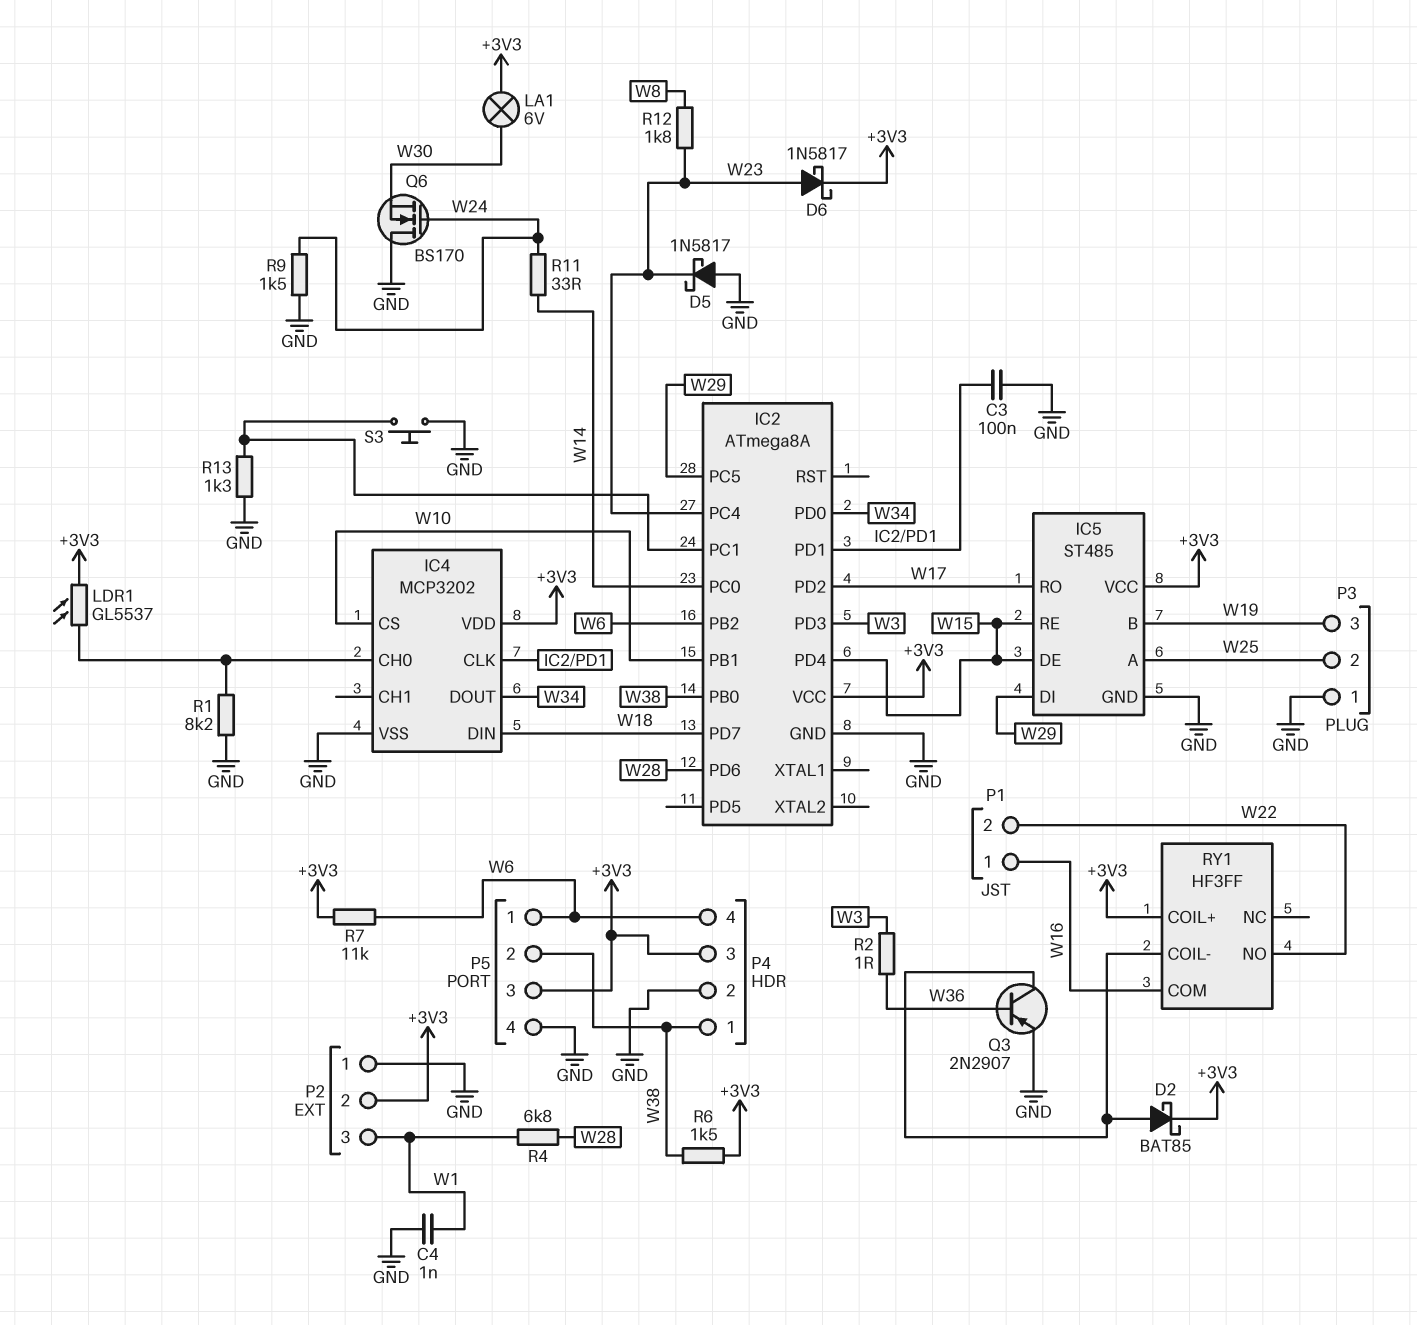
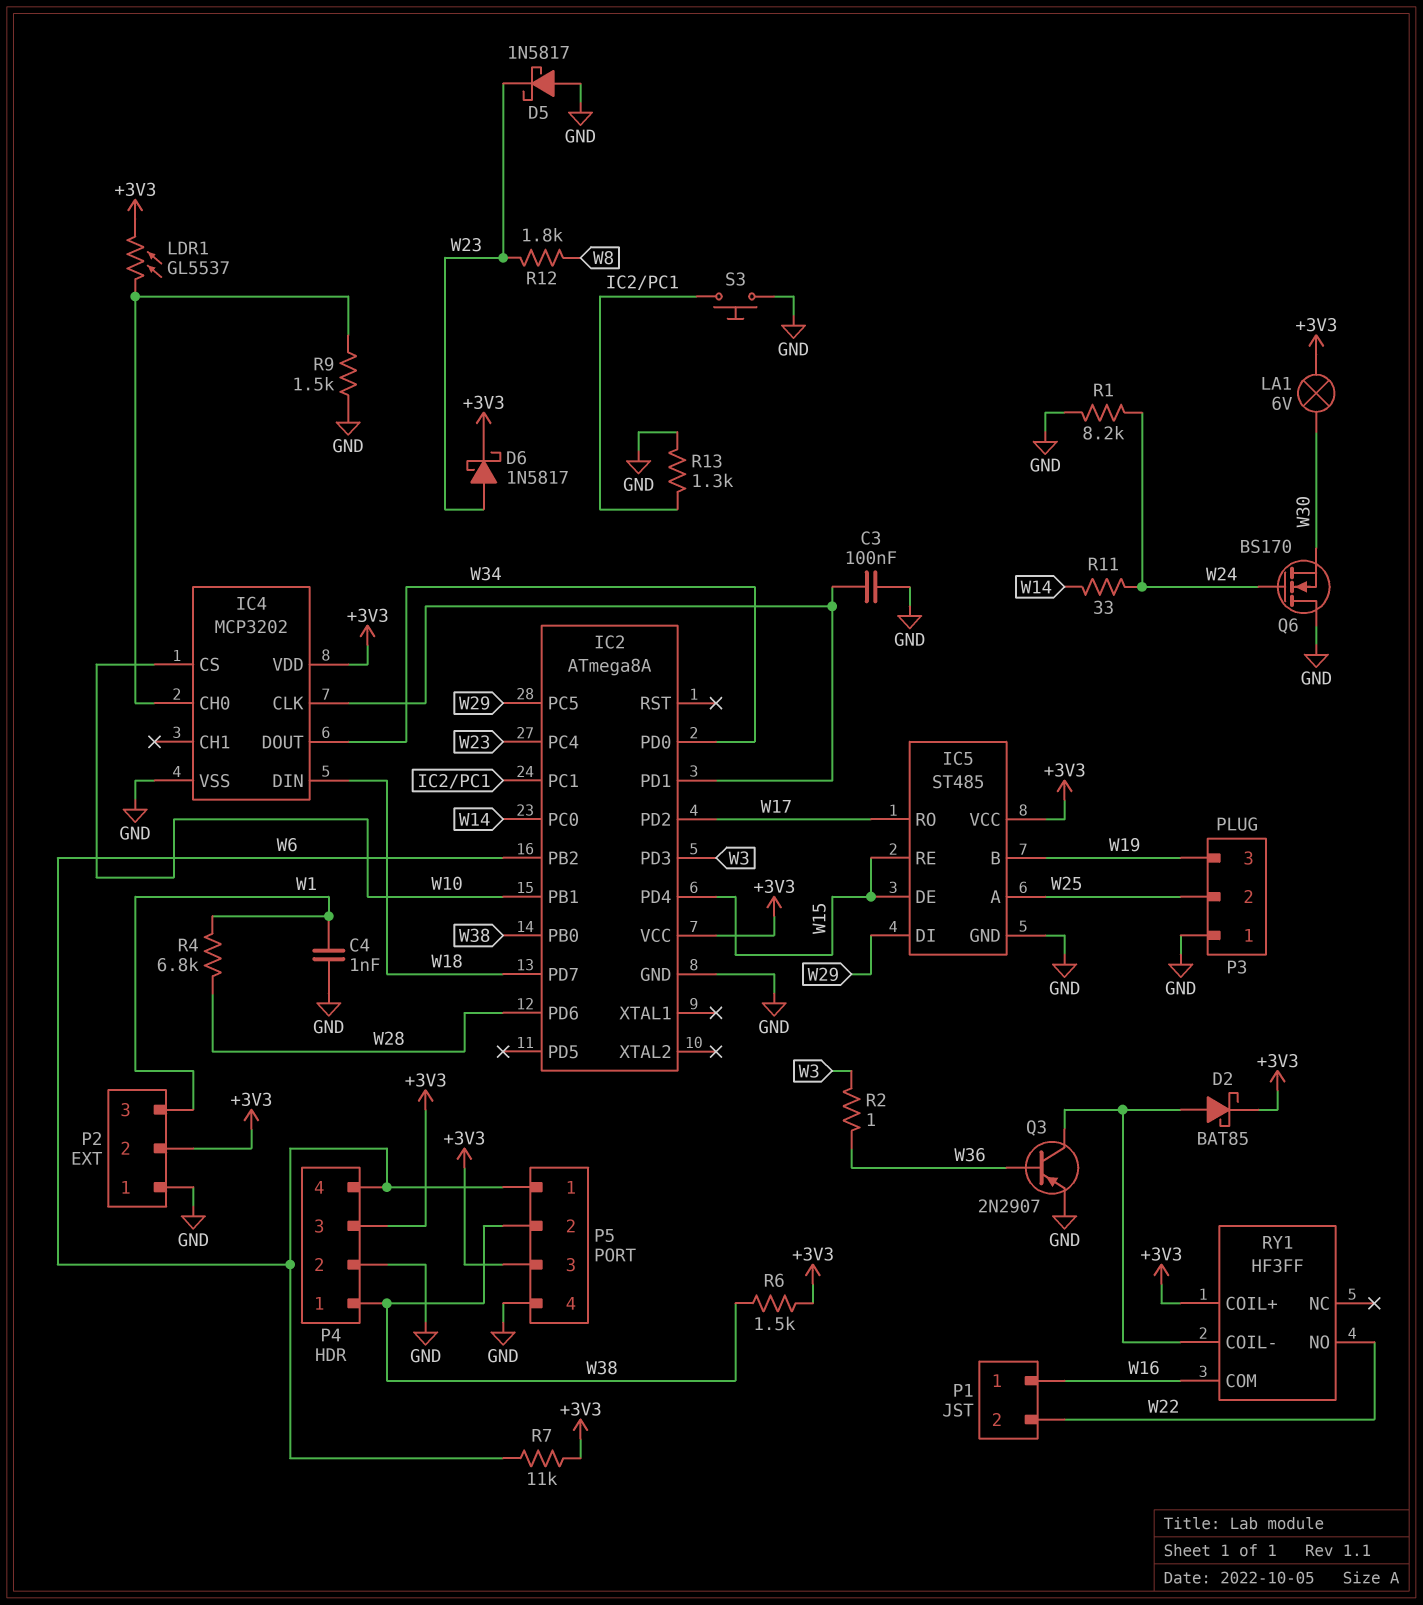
R1: 8.2k (GND, IC4/CH0) -> 8.2k (GND, W24)
R9: 1.5k (GND, W24) -> 1.5k (GND, IC4/CH0)

